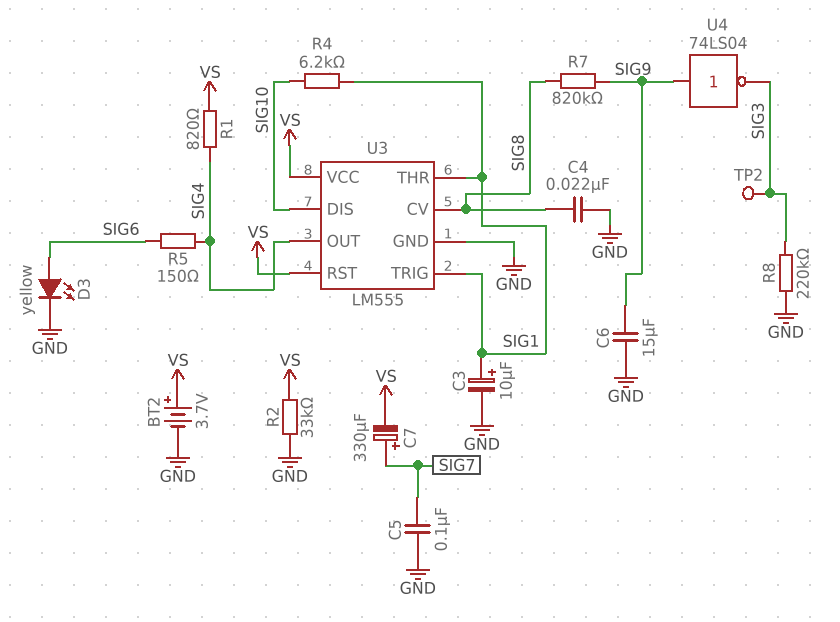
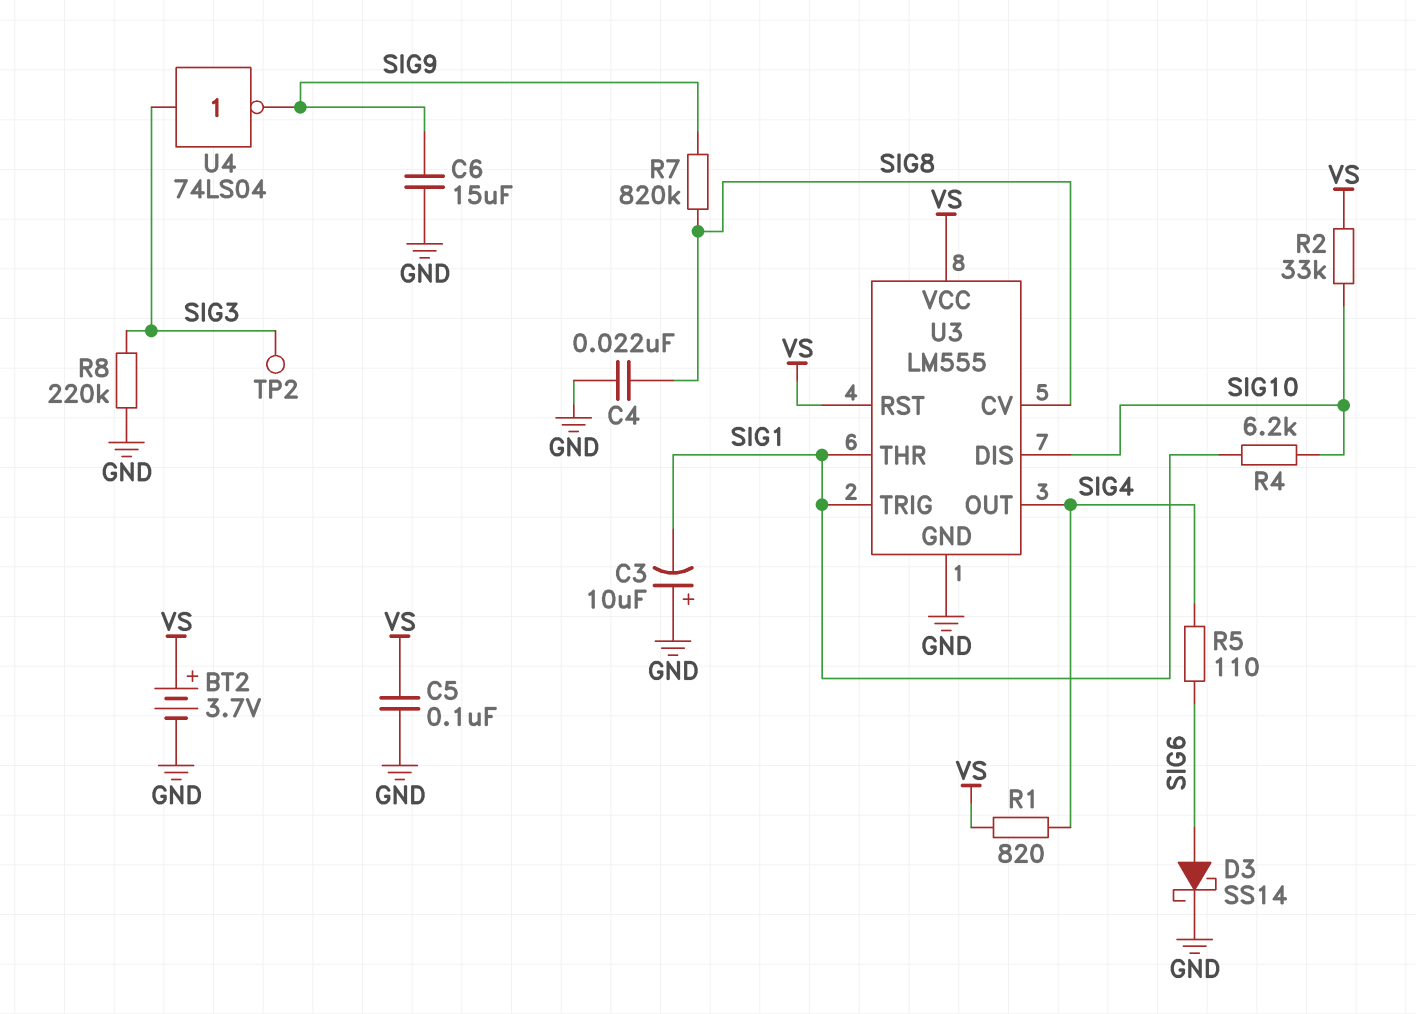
C3: 10uF (plus SIG1, minus GND) -> 10uF (plus GND, minus SIG1)
C5: 100nF (GND, SIG7) -> 100nF (GND, VS)
C7: 330uF (plus SIG7, minus VS) -> none
D3: LED yellow (A SIG6, K GND) -> schottky SS14 (A SIG6, K GND)
R2: 33k (GND, VS) -> 33k (SIG10, VS)
R5: 150 (SIG4, SIG6) -> 110 (SIG4, SIG6)
U4: NOT 74LS04 (in SIG9, out SIG3) -> NOT 74LS04 (in SIG3, out SIG9)

